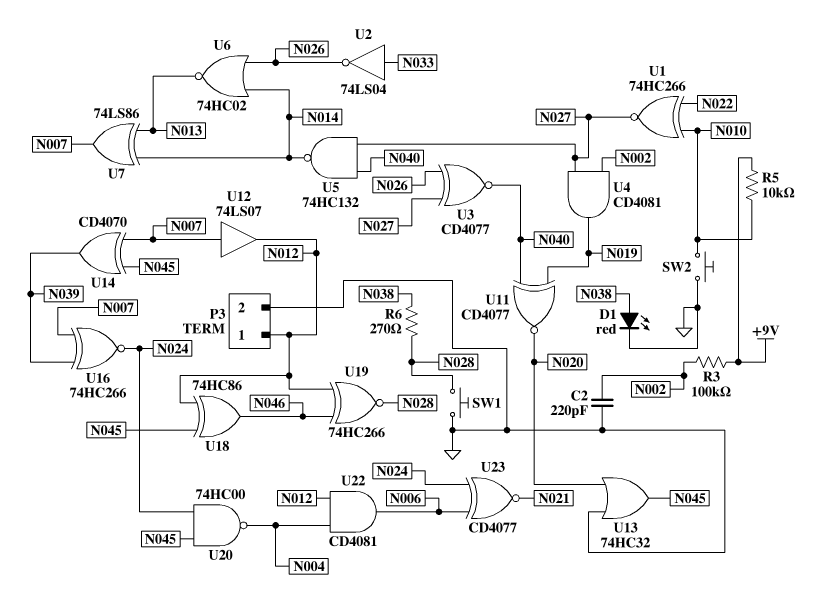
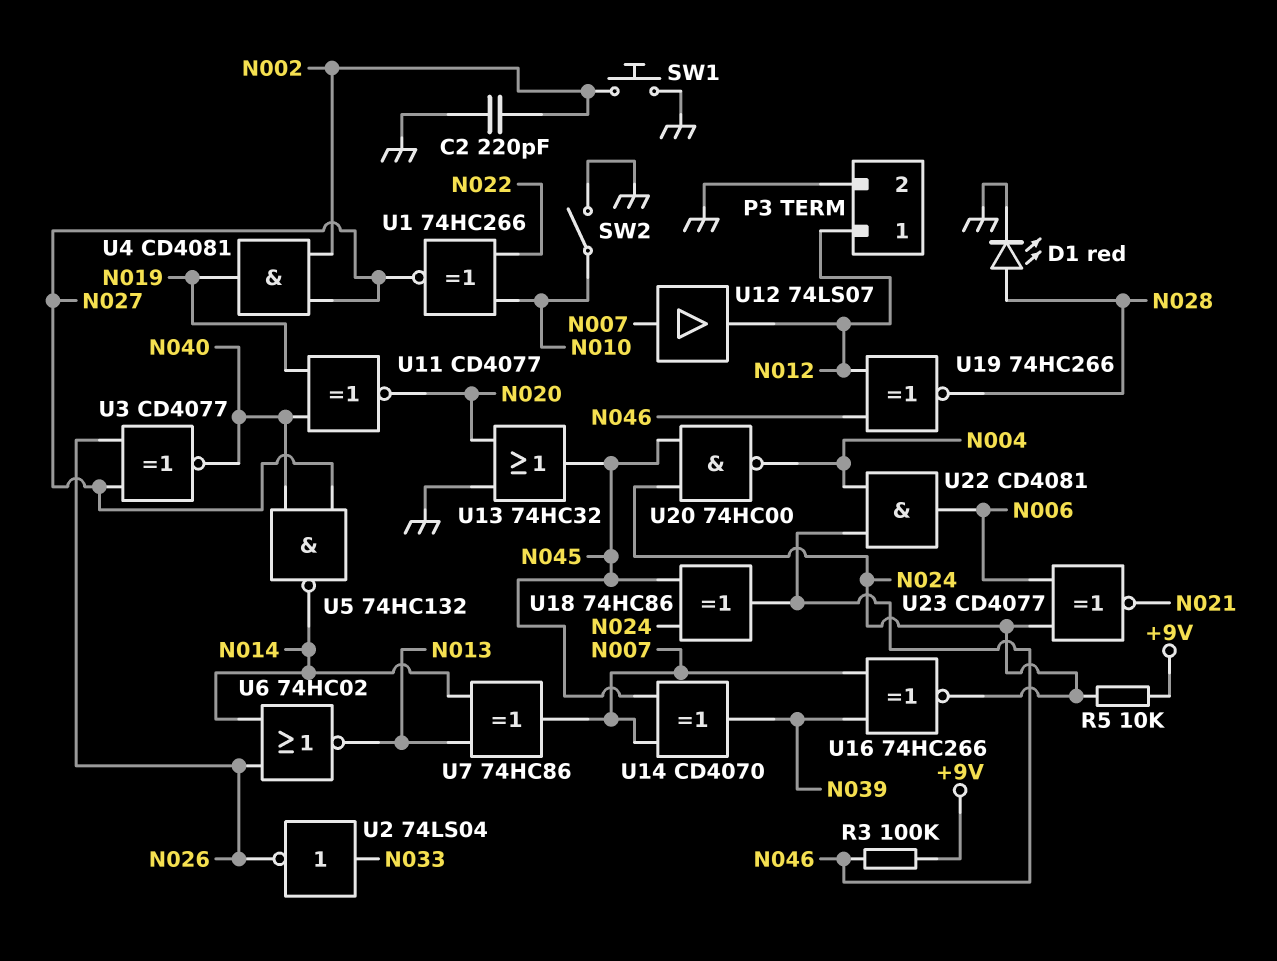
D1: LED red (A N038, K GND) -> LED red (A N028, K GND)
R3: 100k (+9V, N002) -> 100k (+9V, N046)
R5: 10k (+9V, N010) -> 10k (+9V, N024)
R6: 270 (N028, N038) -> none
SW1: button (GND, N028) -> button (GND, N002)
SW2: button (GND, N010) -> switch (GND, N010)
U7: XOR 74LS86 (in N013, in N014, out N007) -> XOR 74HC86 (in N013, in N014, out N007)
U18: XOR 74HC86 (in N012, in N045, out N046) -> XOR 74HC86 (in N024, in N045, out N046)
U22: AND CD4081 (in N004, in N012, out N006) -> AND CD4081 (in N004, in N046, out N006)

